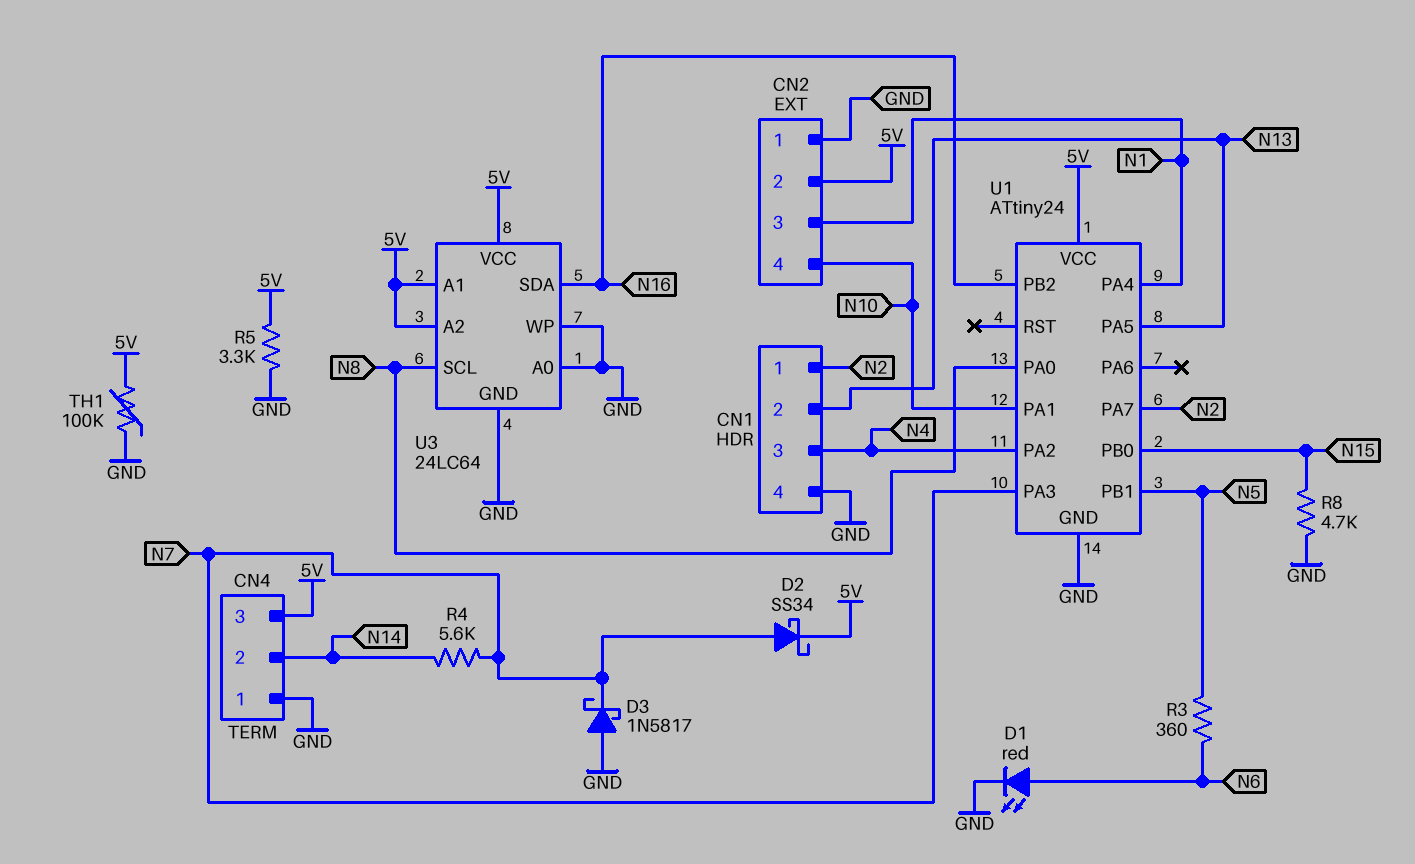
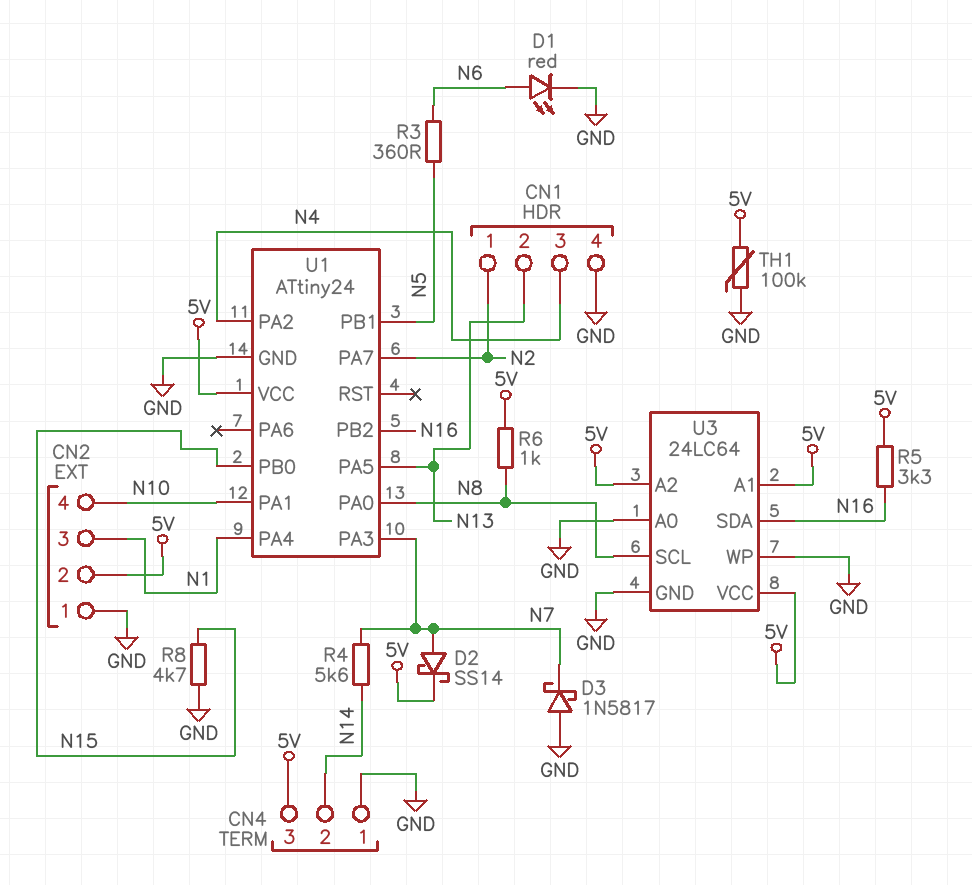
D2: schottky SS34 (A N7, K 5V) -> schottky SS14 (A N7, K 5V)
R5: 3.3k (5V, GND) -> 3.3k (5V, N16)
R6: none -> 1k (5V, N8)

